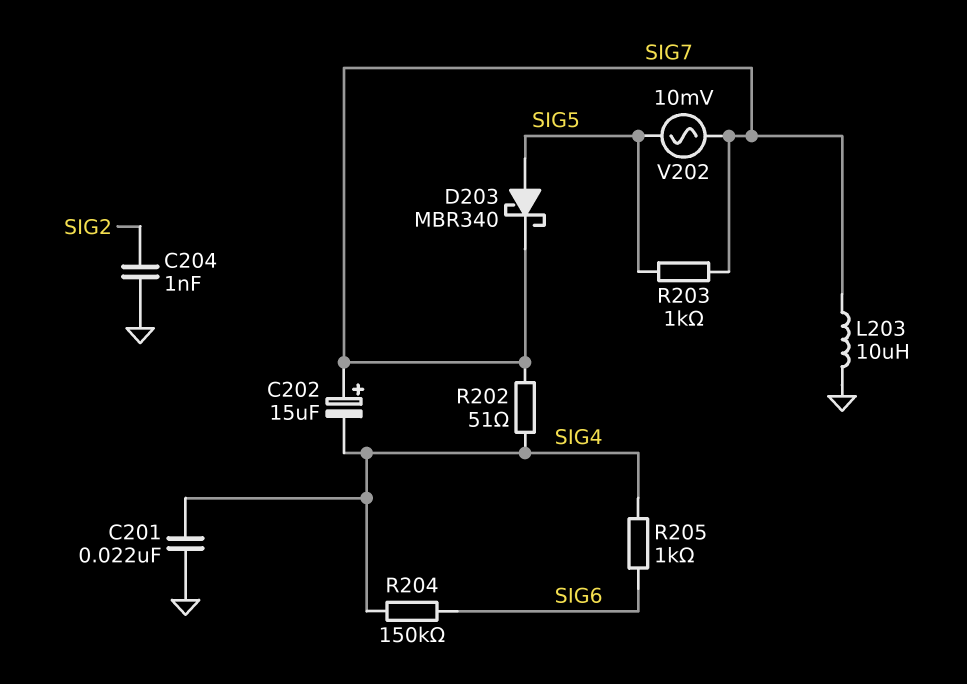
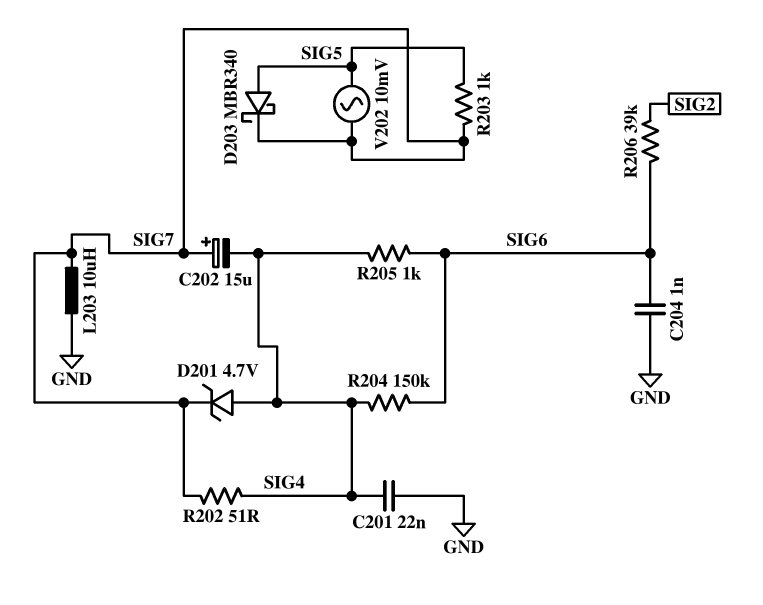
C204: 1nF (GND, SIG2) -> 1nF (GND, SIG6)
D201: none -> zener 4.7V (A SIG4, K SIG7)
R206: none -> 39k (SIG2, SIG6)

